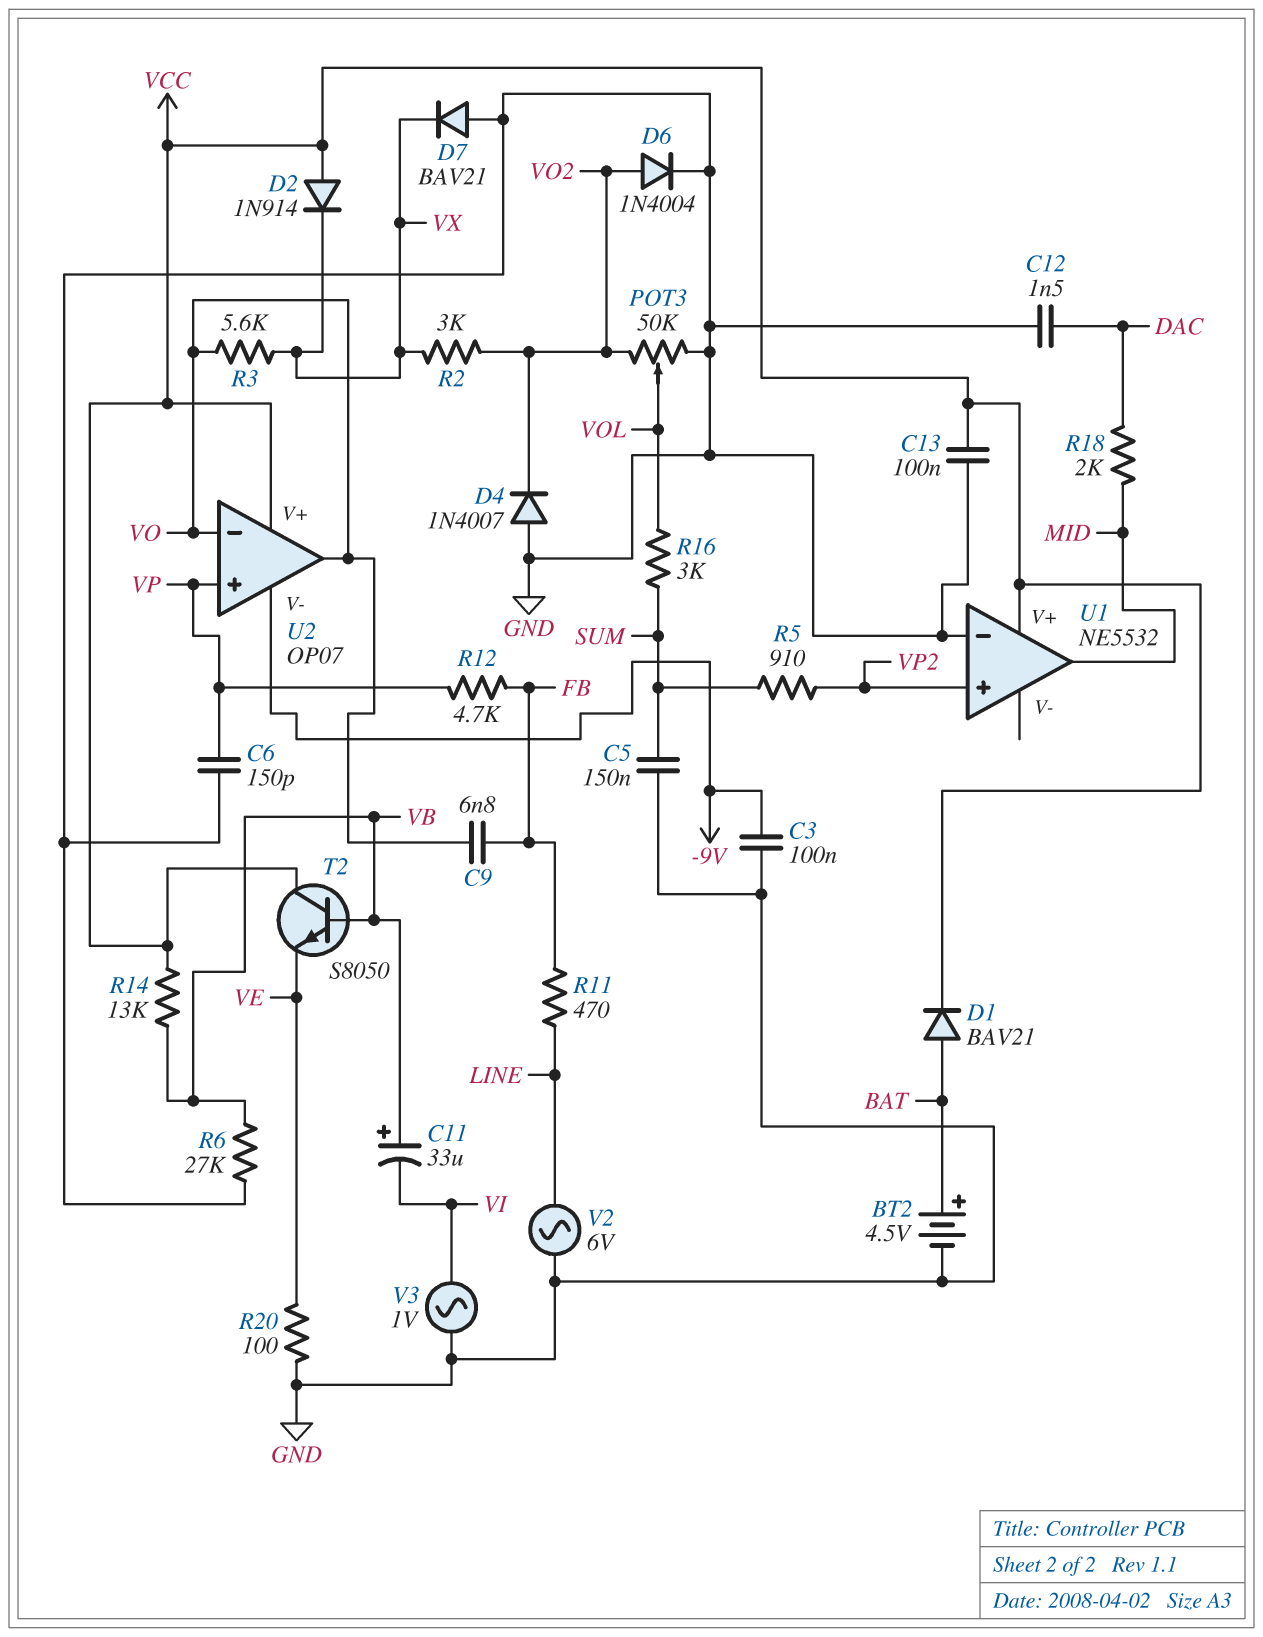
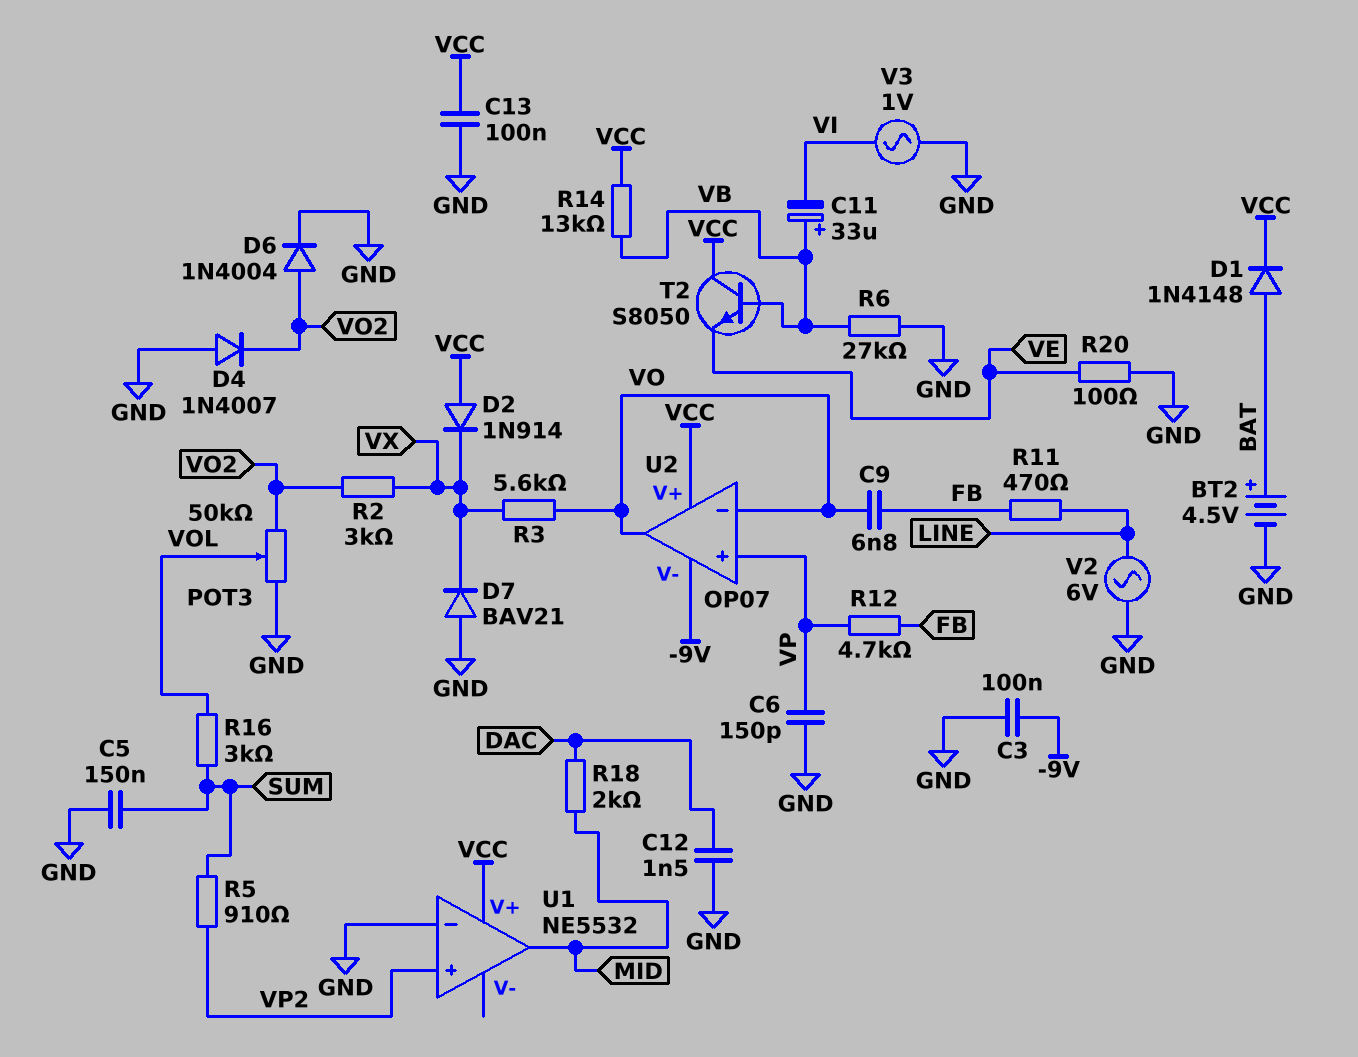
D1: diode BAV21 (A BAT, K VCC) -> diode 1N4148 (A BAT, K VCC)

